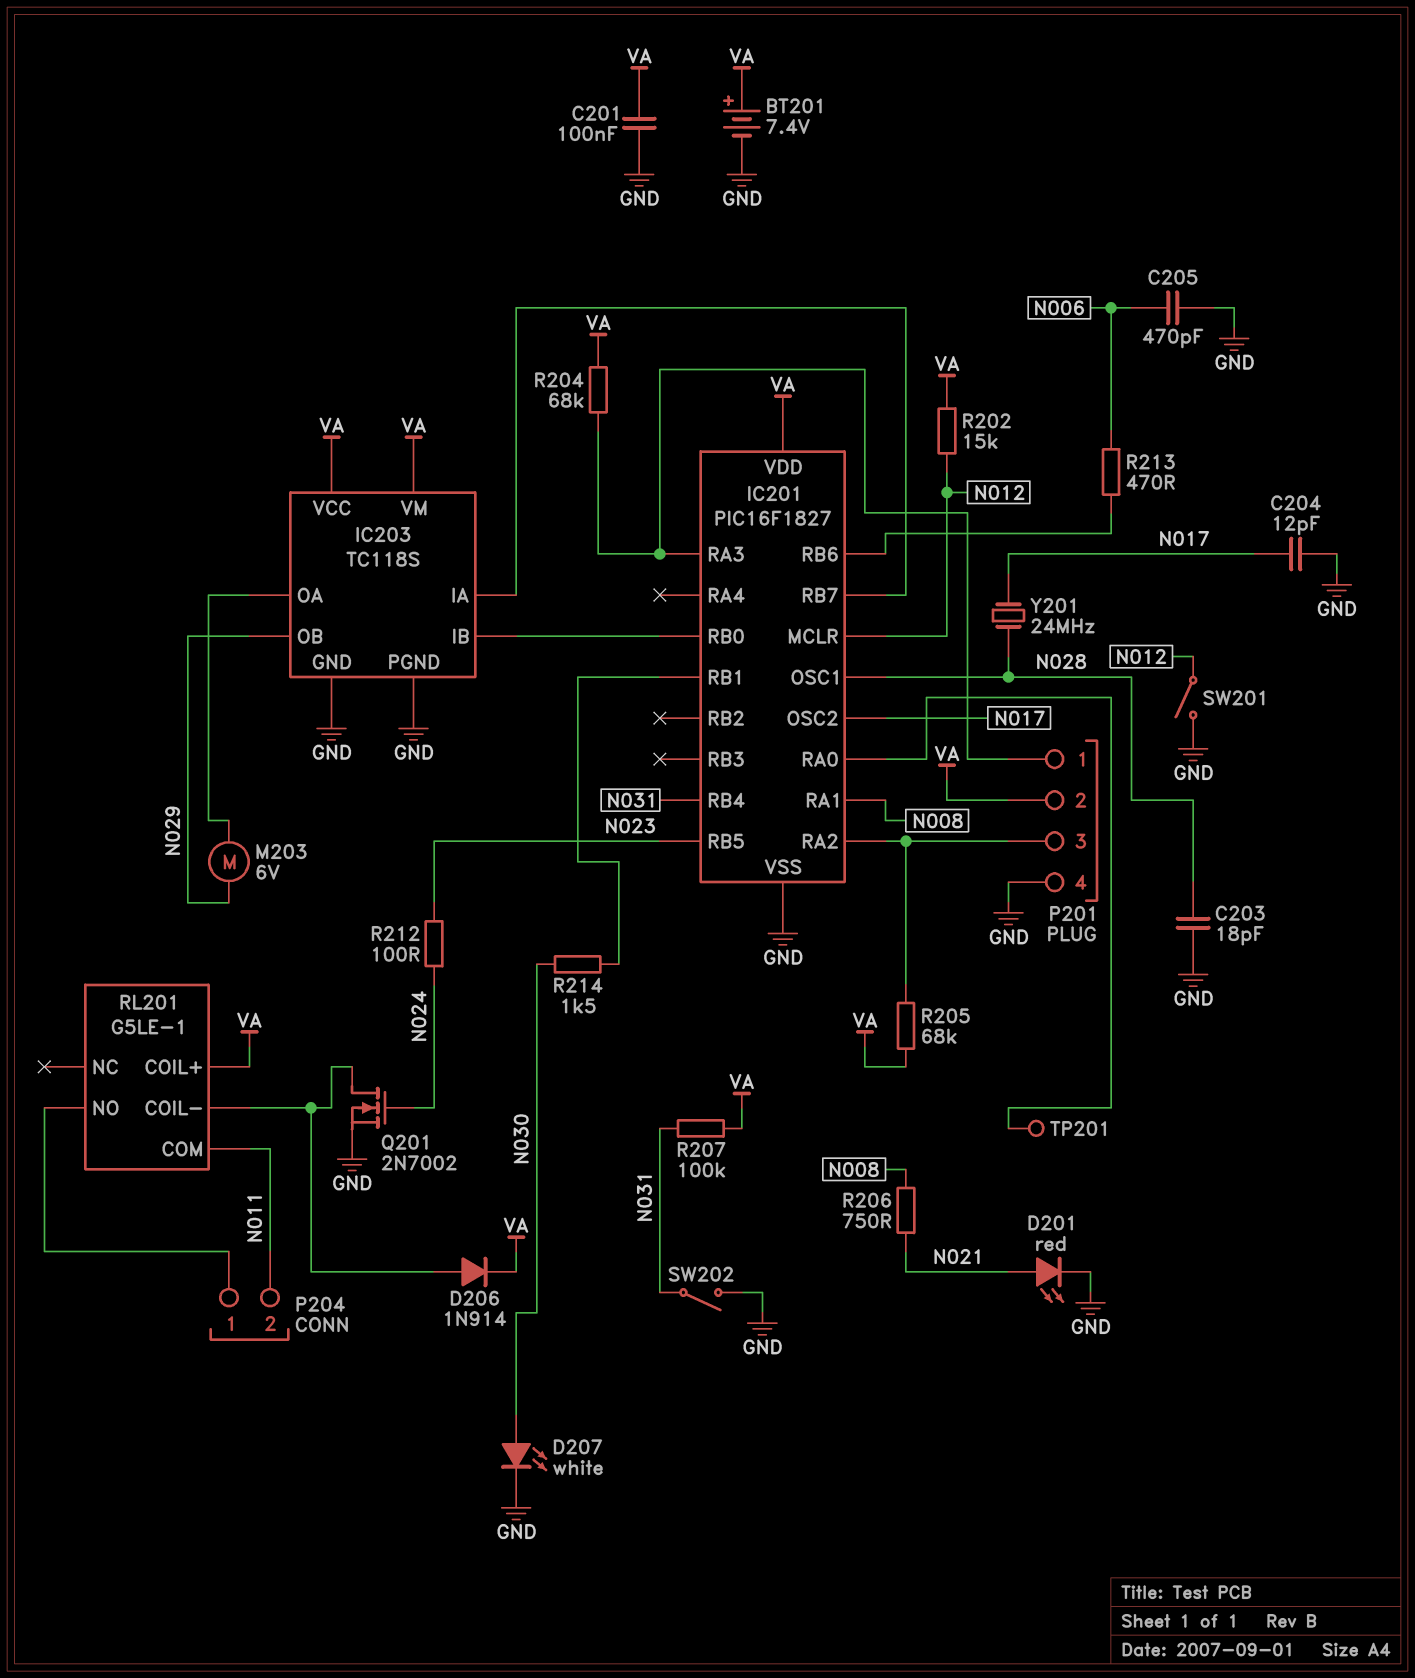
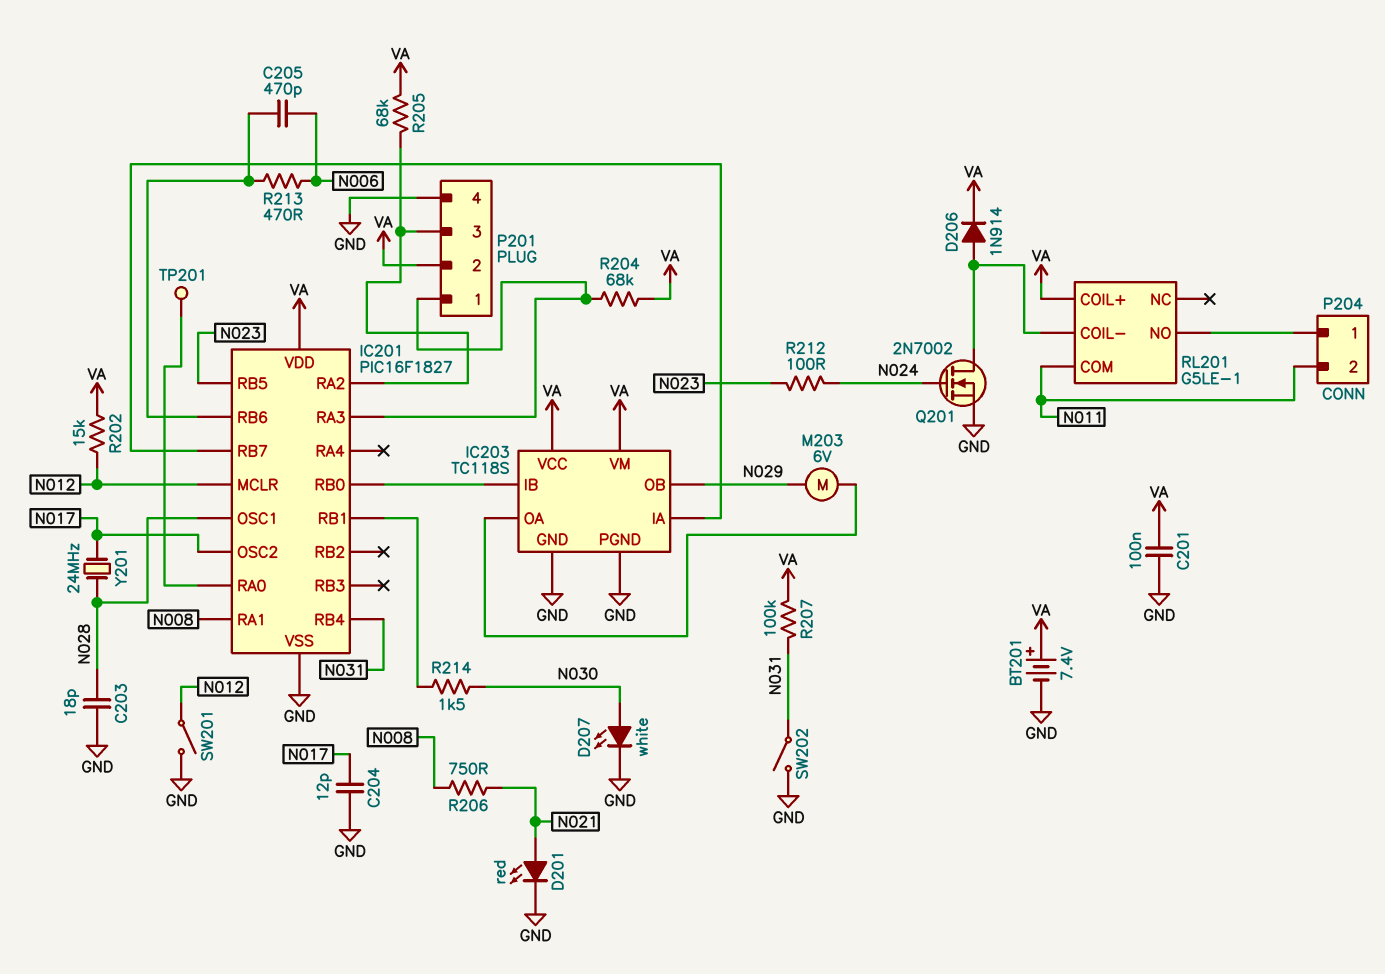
C205: 470pF (GND, N006) -> 470pF (IC201/RB6, N006)

